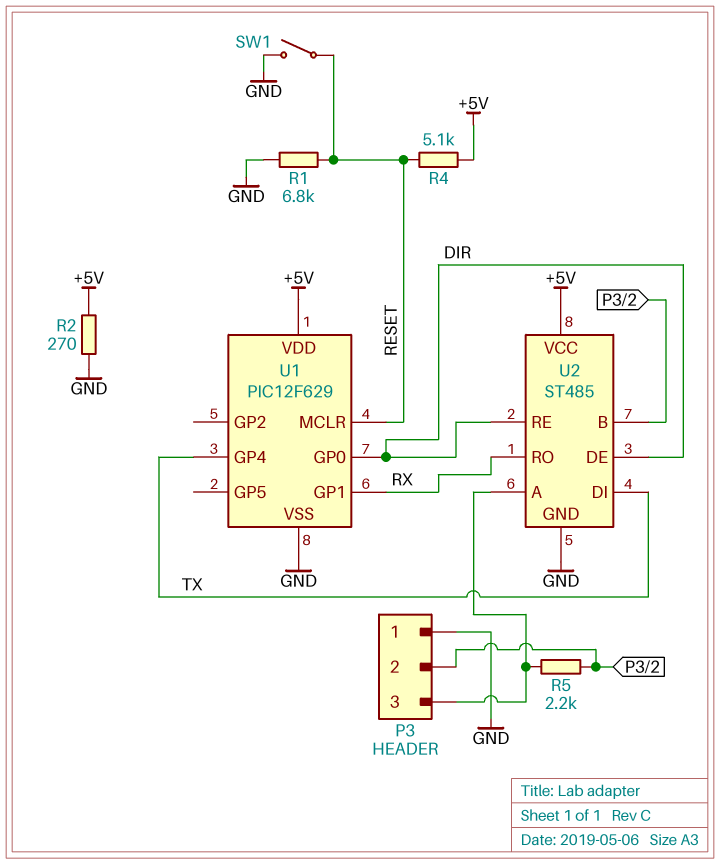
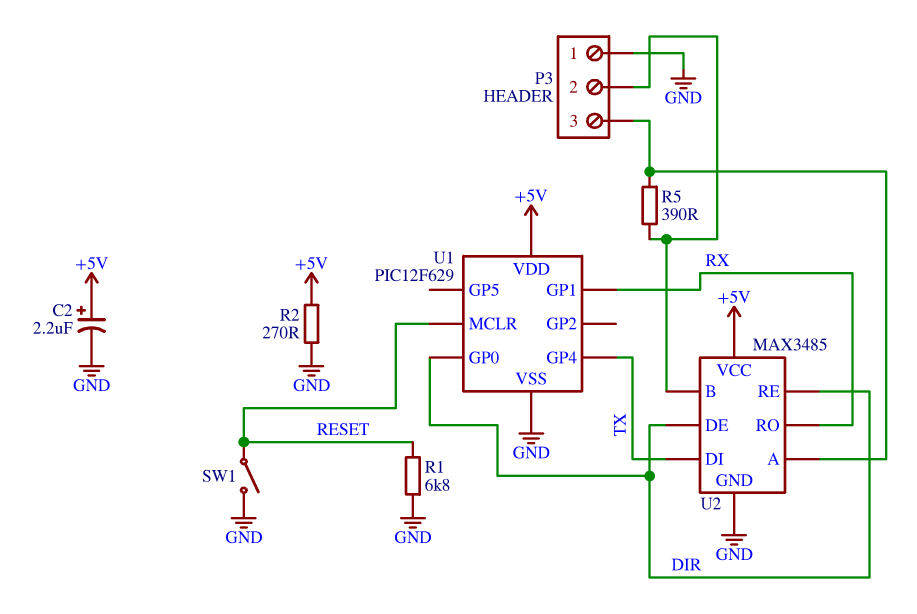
C2: none -> 2.2uF (plus +5V, minus GND)
R4: 5.1k (+5V, RESET) -> none
R5: 2.2k (P3/2, P3/3) -> 390 (P3/2, P3/3)
U2: ST485 -> MAX3485

